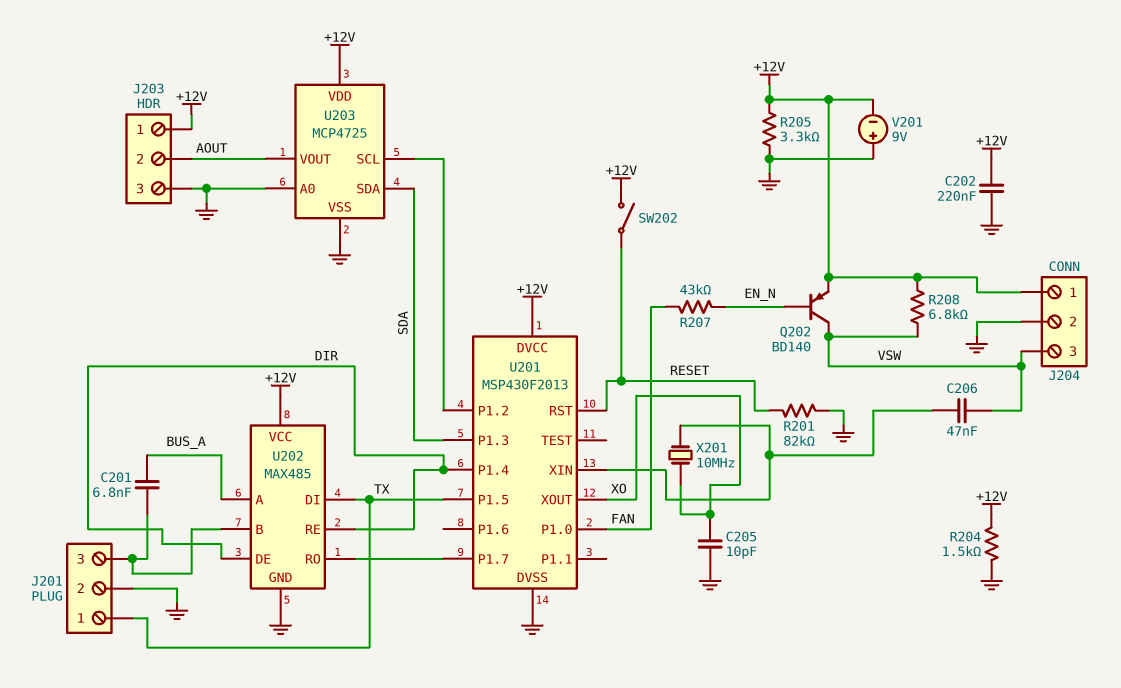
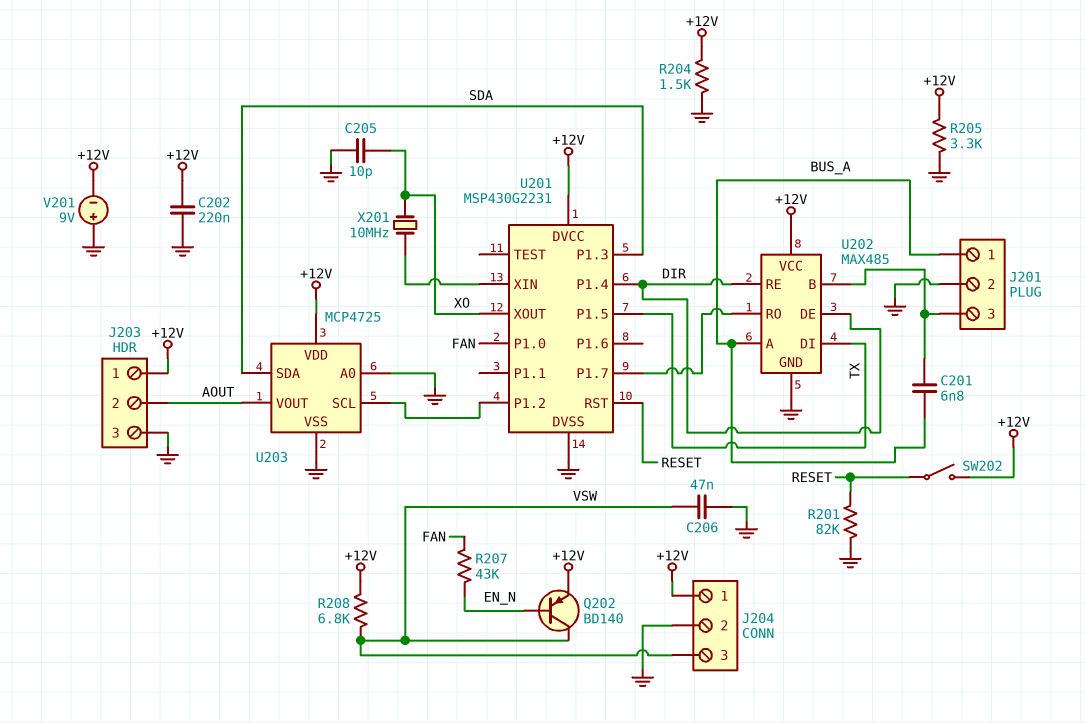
C206: 47nF (U201/XIN, VSW) -> 47nF (GND, VSW)
J201 pin 1: TX -> BUS_A
U201: MSP430F2013 -> MSP430G2231

